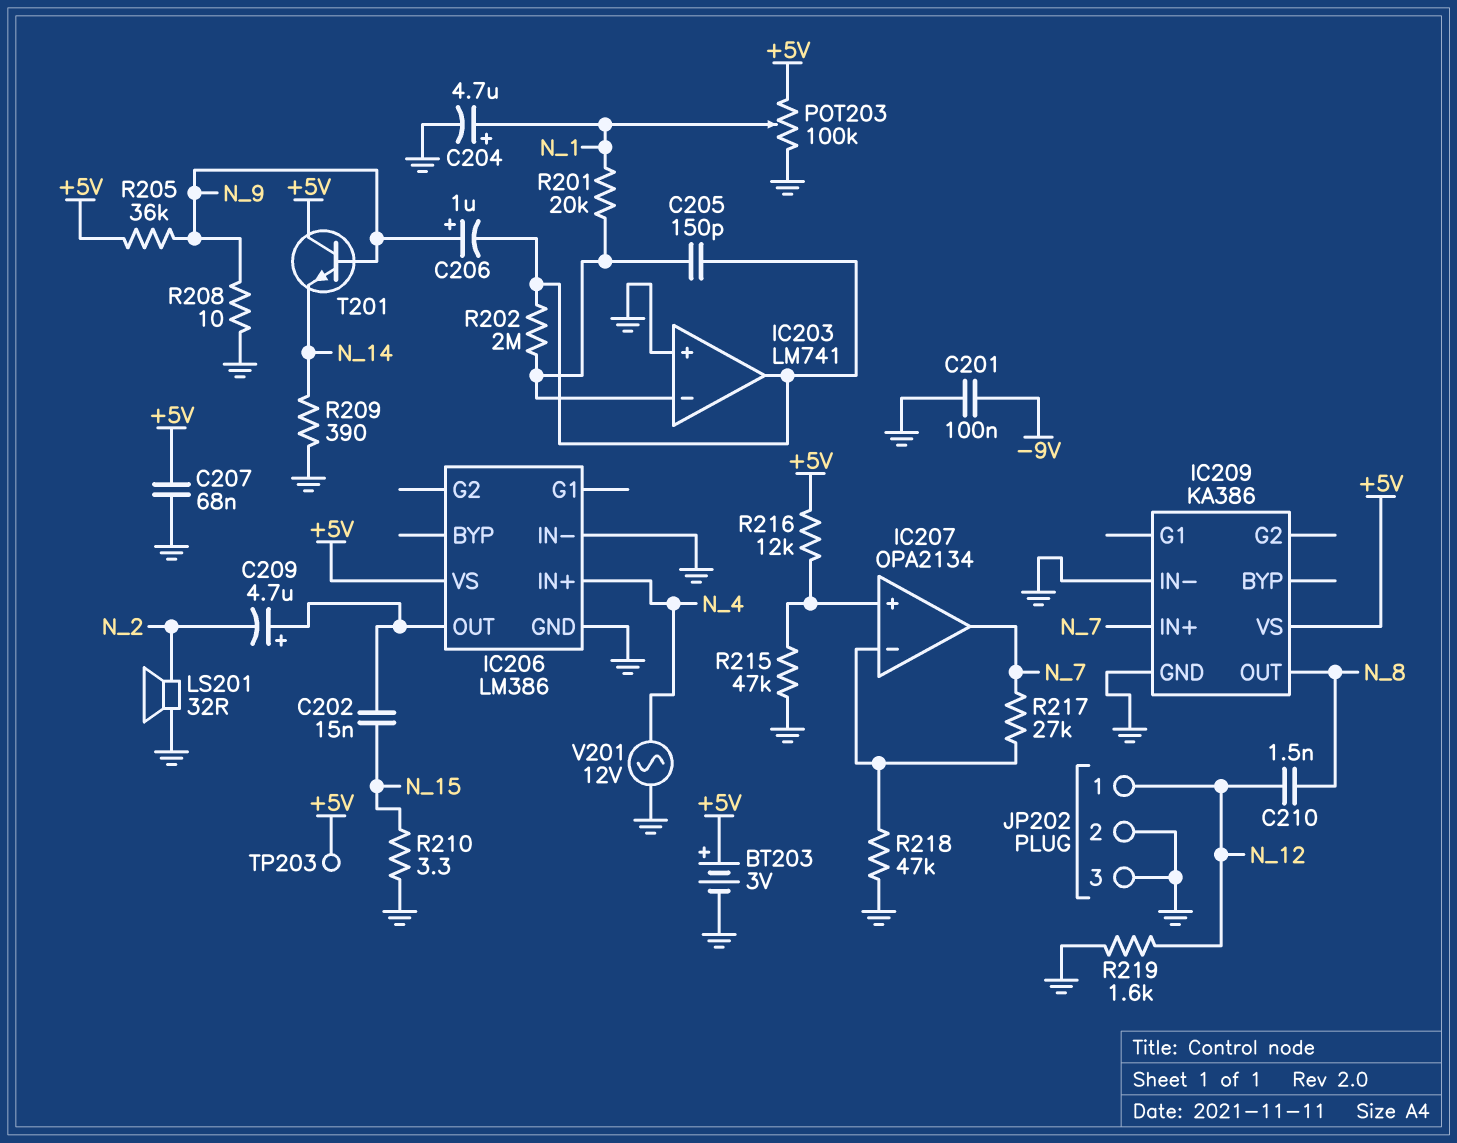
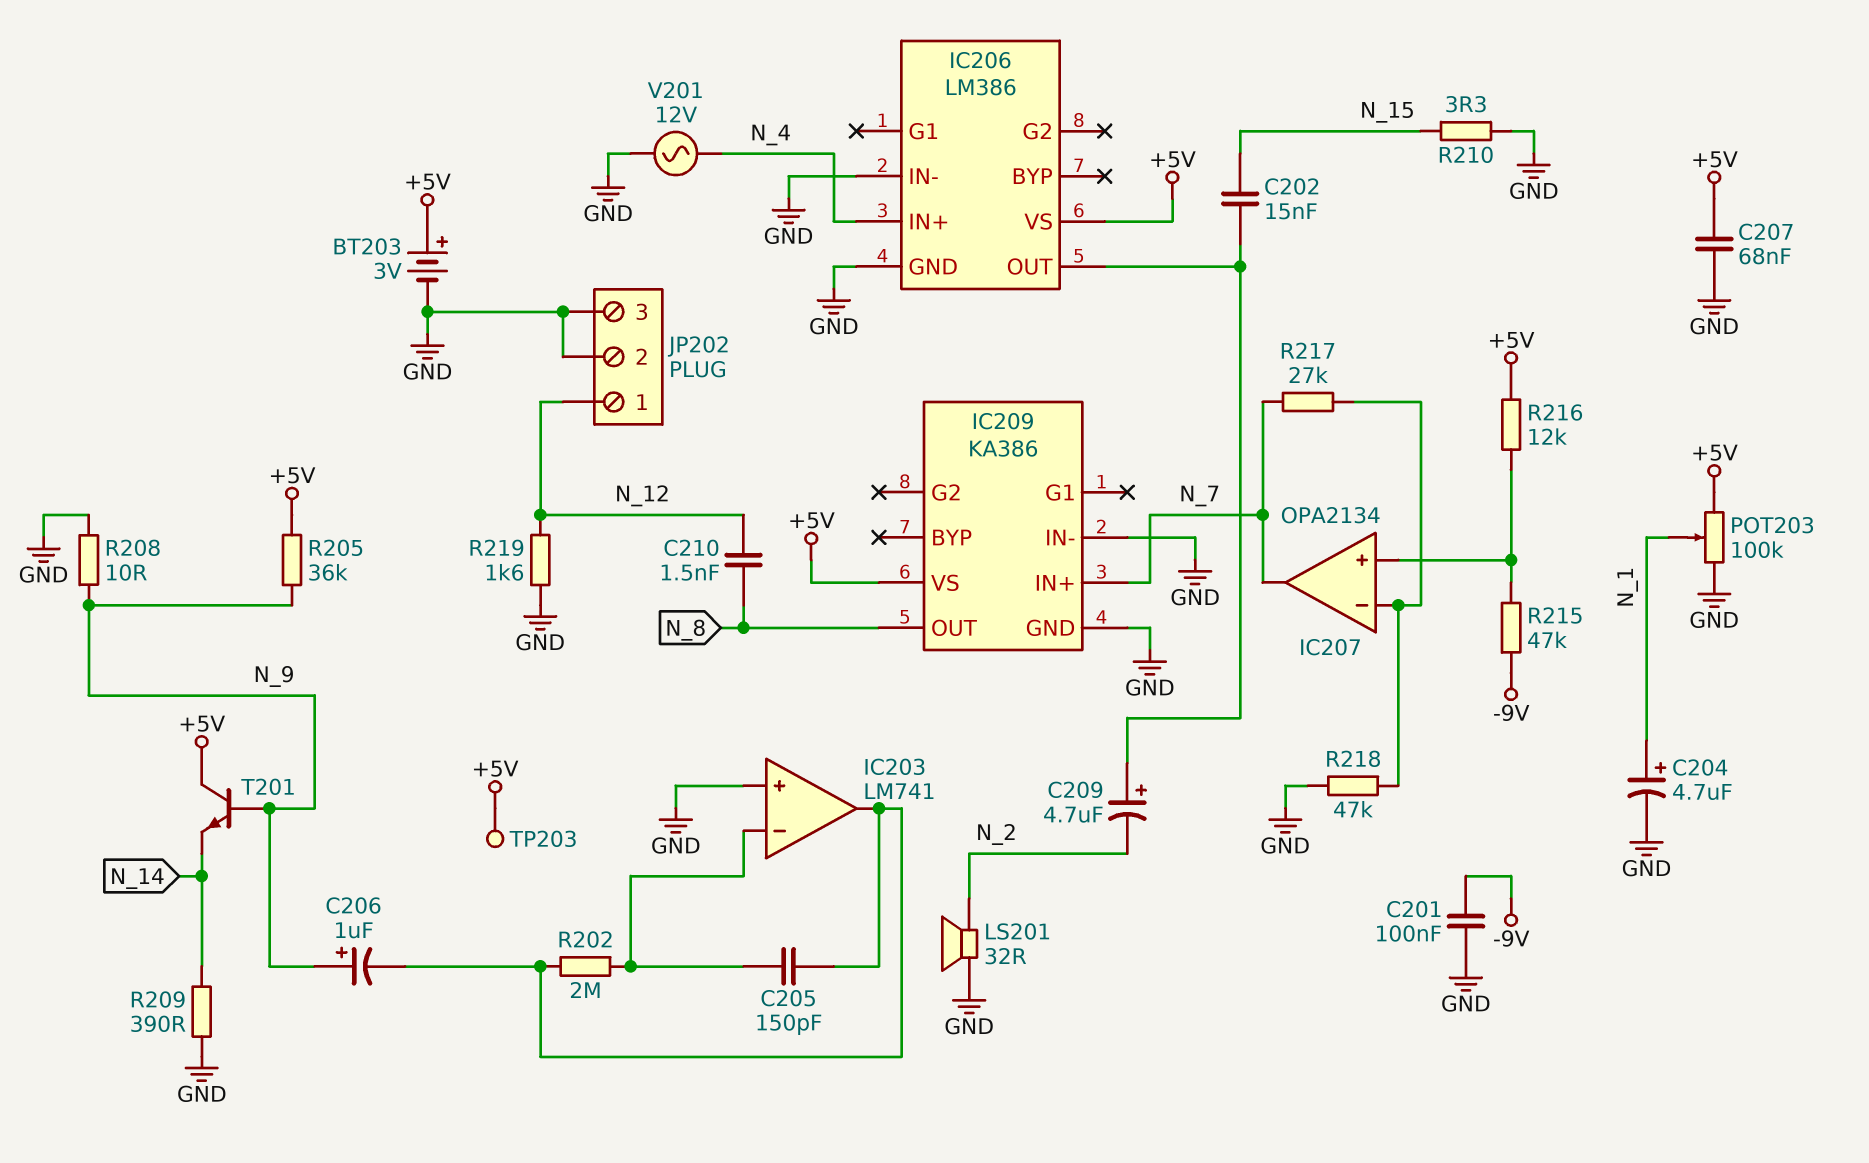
R201: 20k (IC203/in-, N_1) -> none
R215: 47k (GND, IC207/in+) -> 47k (-9V, IC207/in+)

